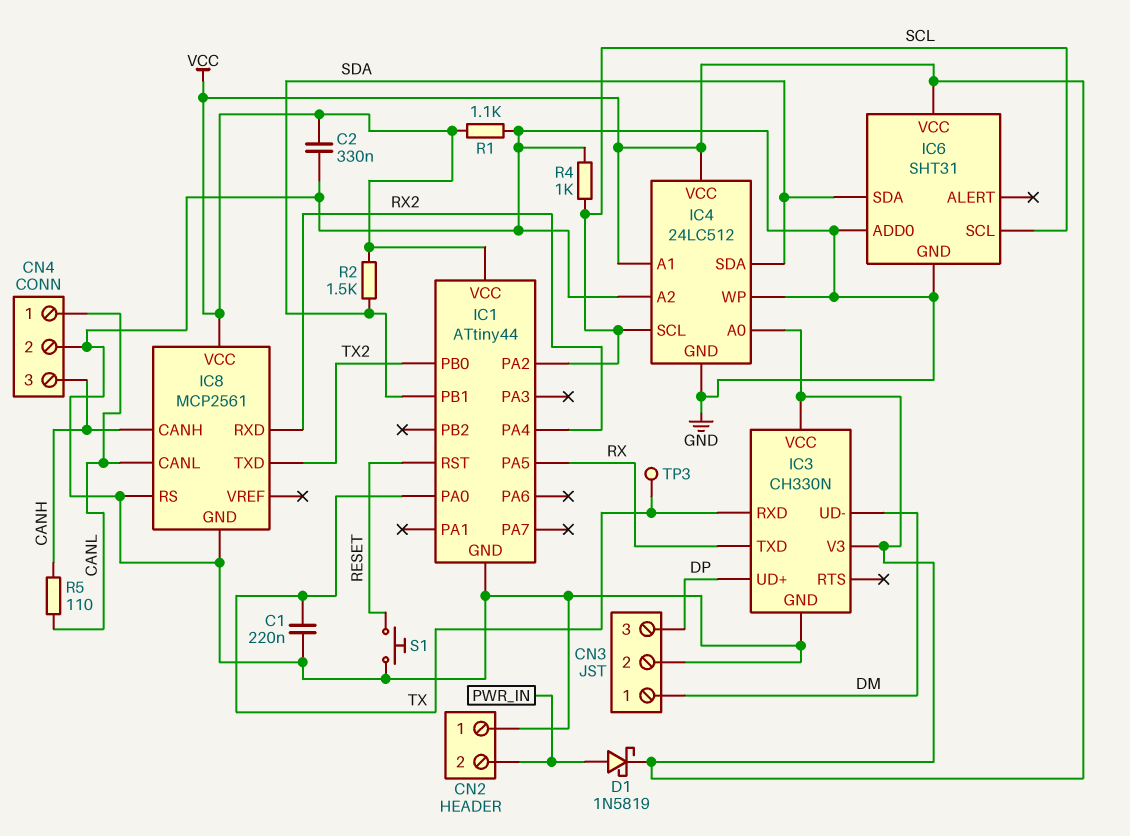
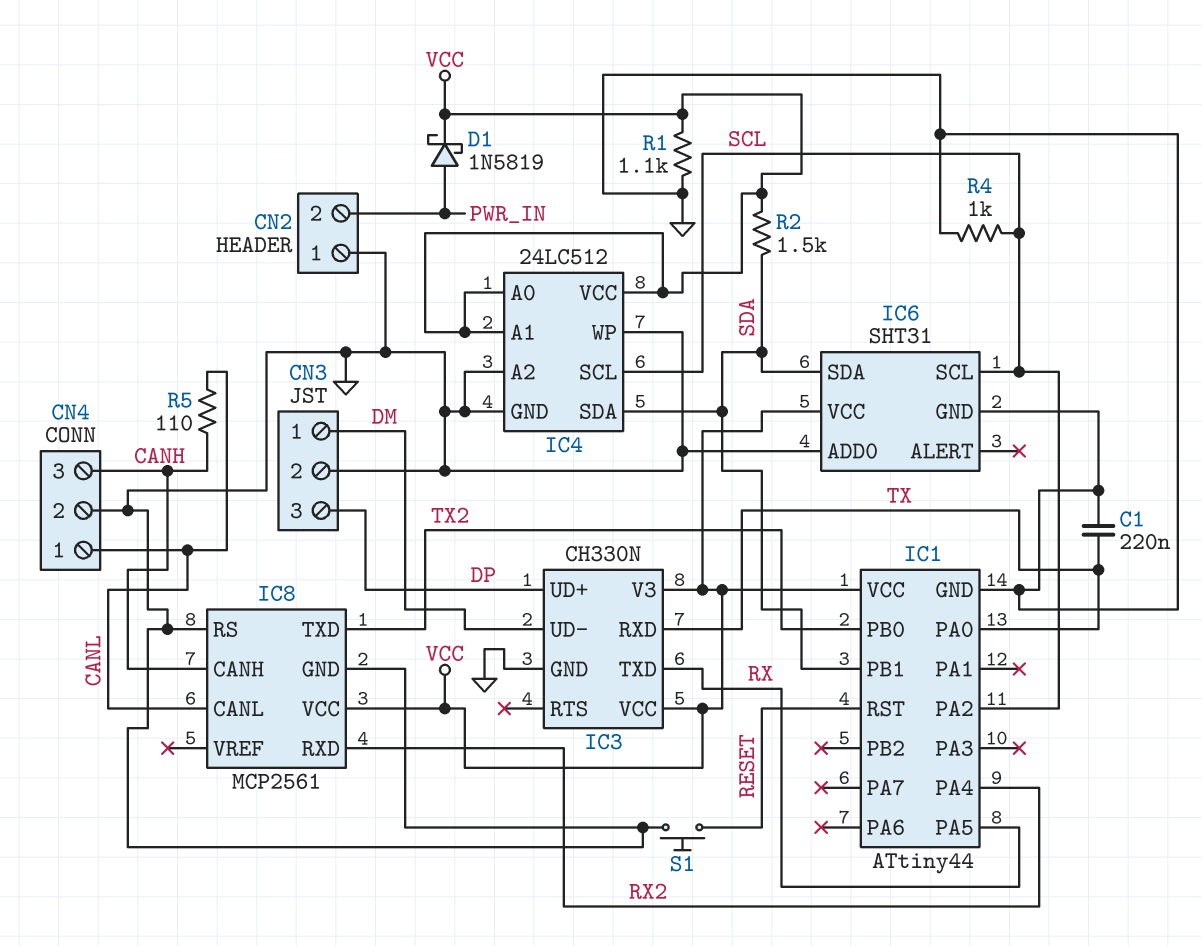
C2: 330nF (GND, VCC) -> none
TP3: test point (TX) -> none

